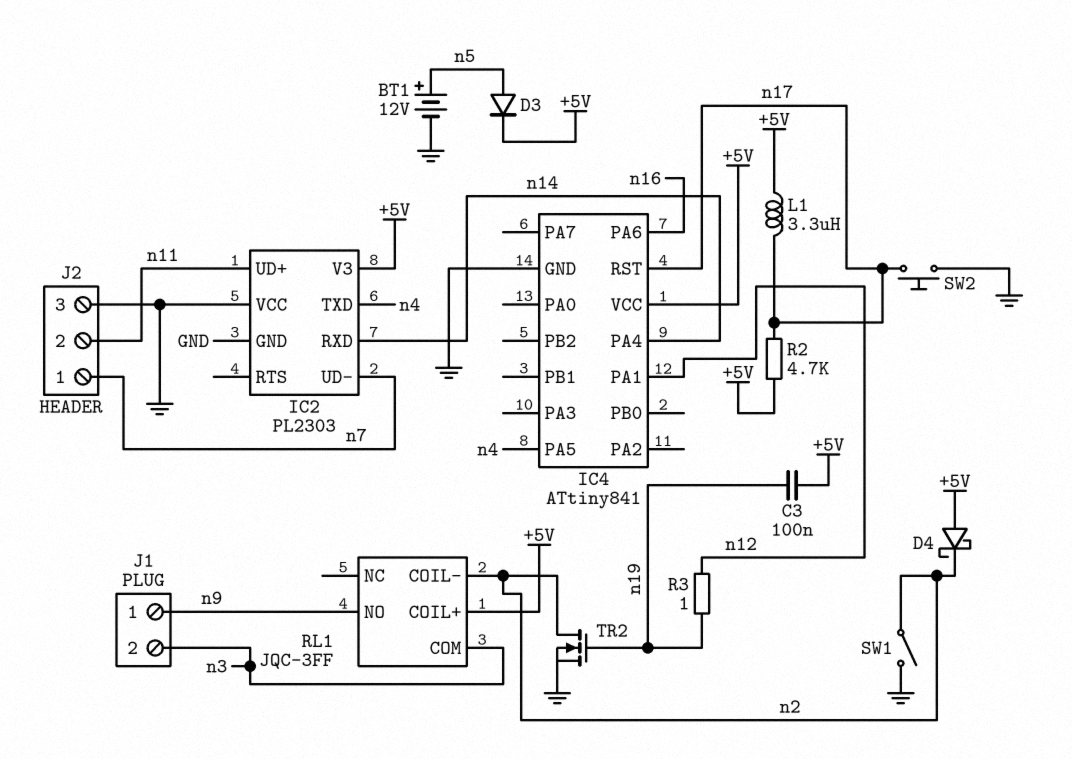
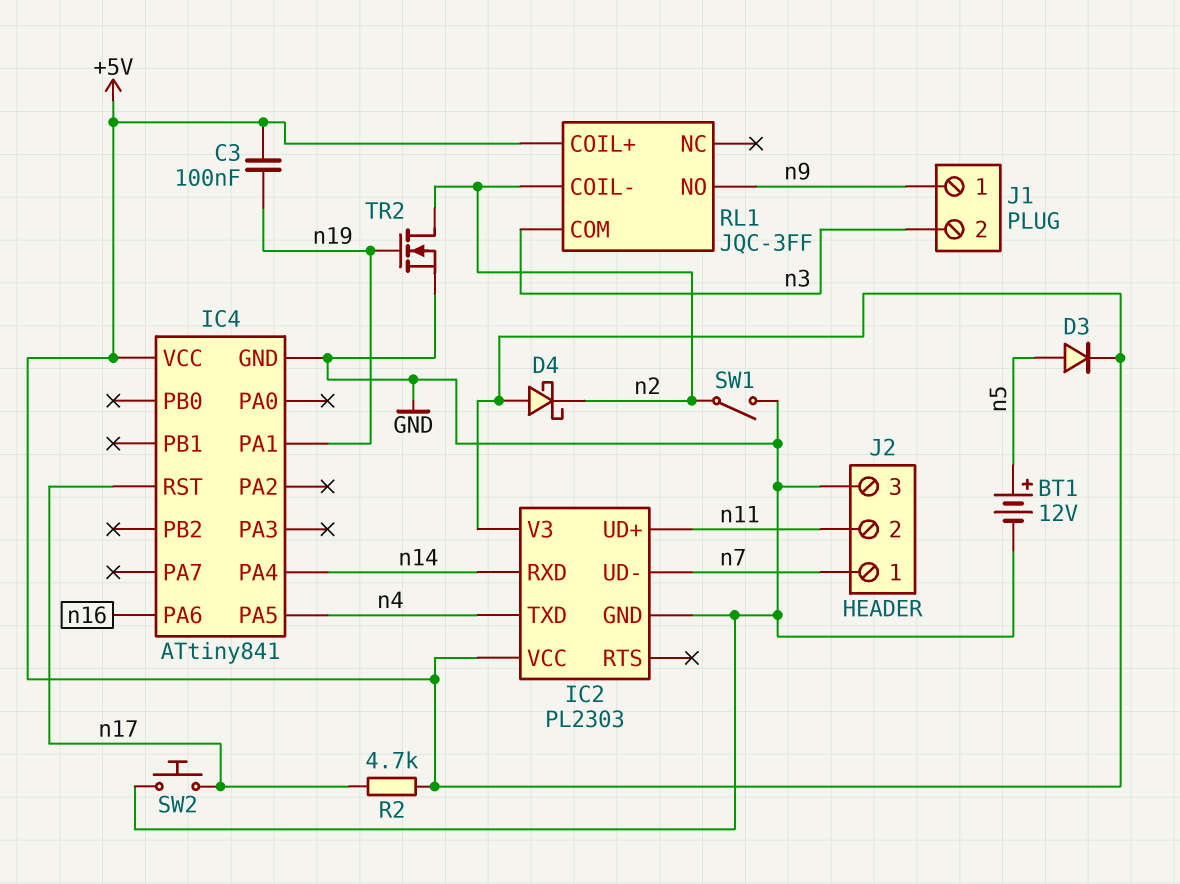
IC2 pin VCC: GND -> +5V
IC4 pin PA1: n12 -> n19
L1: 3.3uH (+5V, n17) -> none
R3: 1 (n12, n19) -> none

